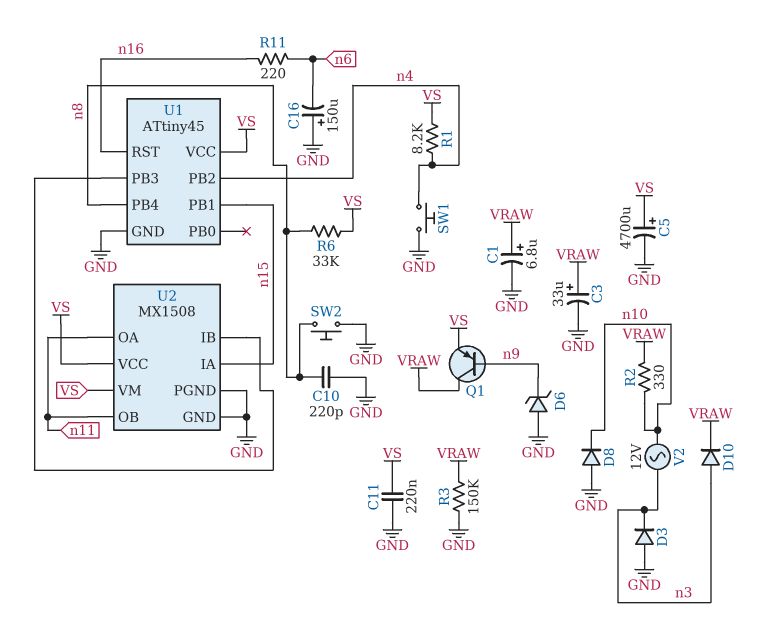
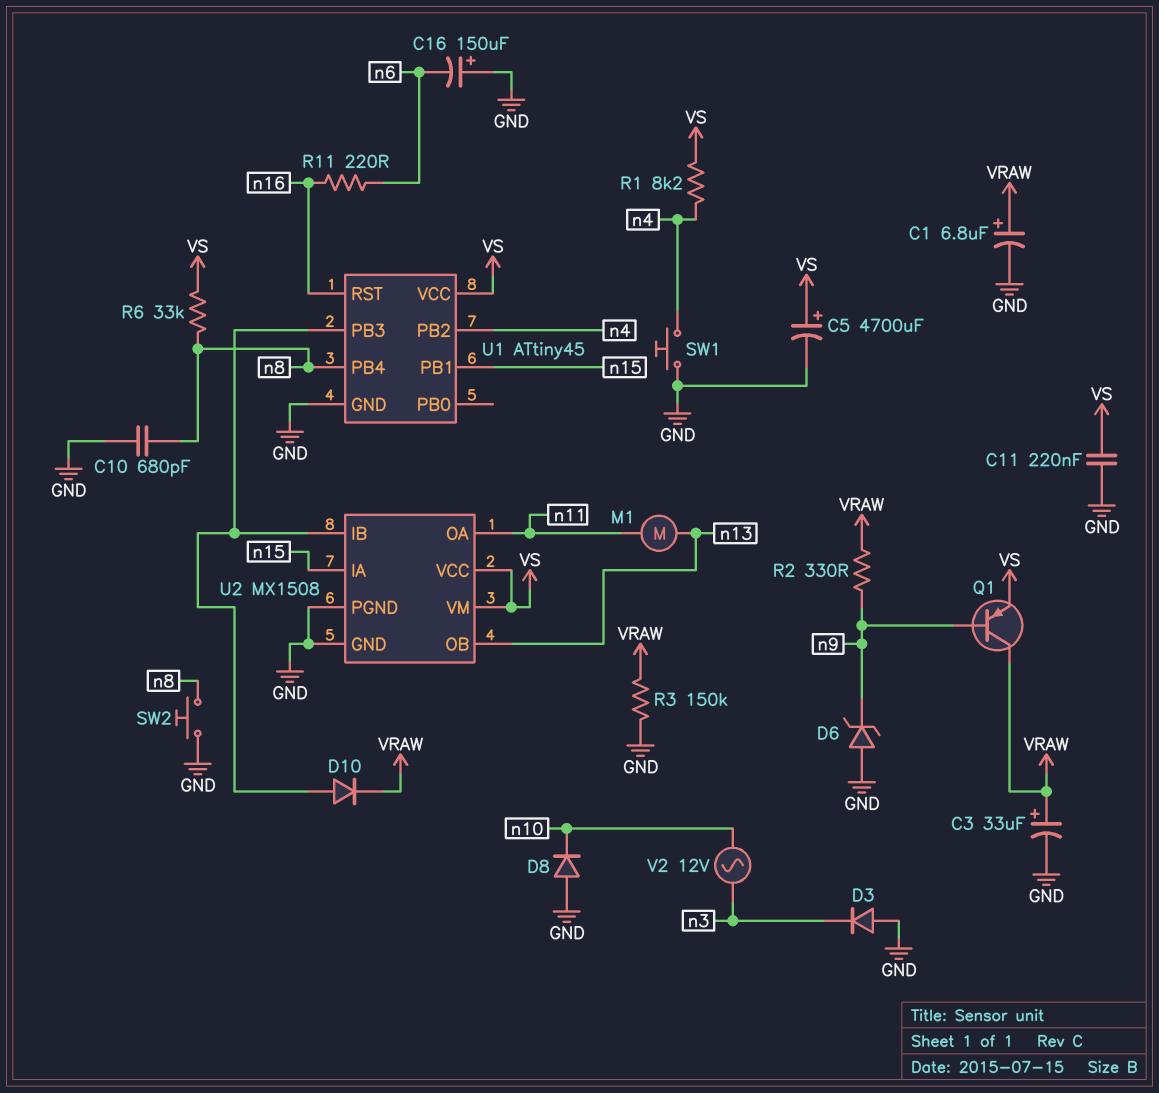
C10: 220pF (GND, n8) -> 680pF (GND, n8)
D10: diode (A n3, K VRAW) -> diode (A U1/PB3, K VRAW)
M1: none -> motor (n11, n13)
R2: 330 (VRAW, n10) -> 330 (VRAW, n9)
U2 pin OB: n11 -> n13

